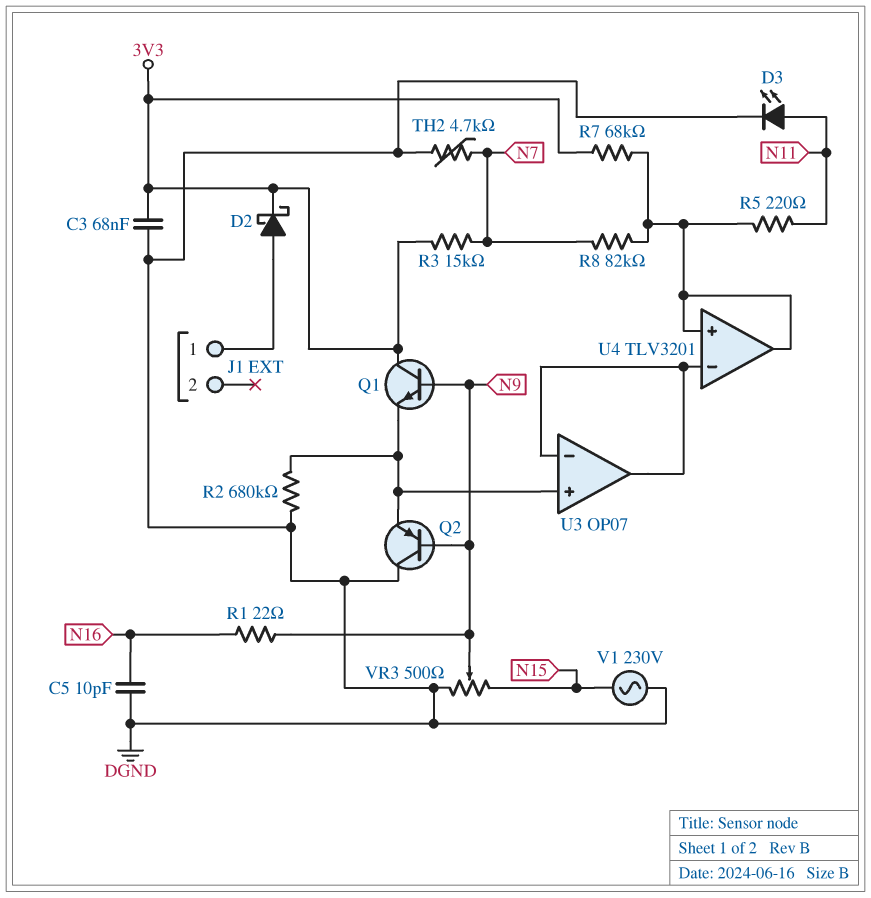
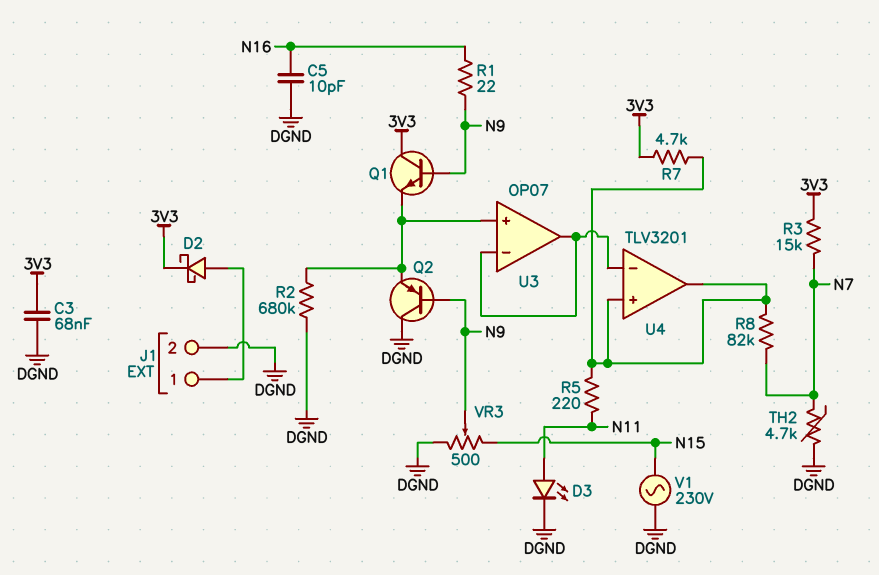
J1 pin 2: none -> DGND
R7: 68k (3V3, U4/in+) -> 4.7k (3V3, U4/in+)

